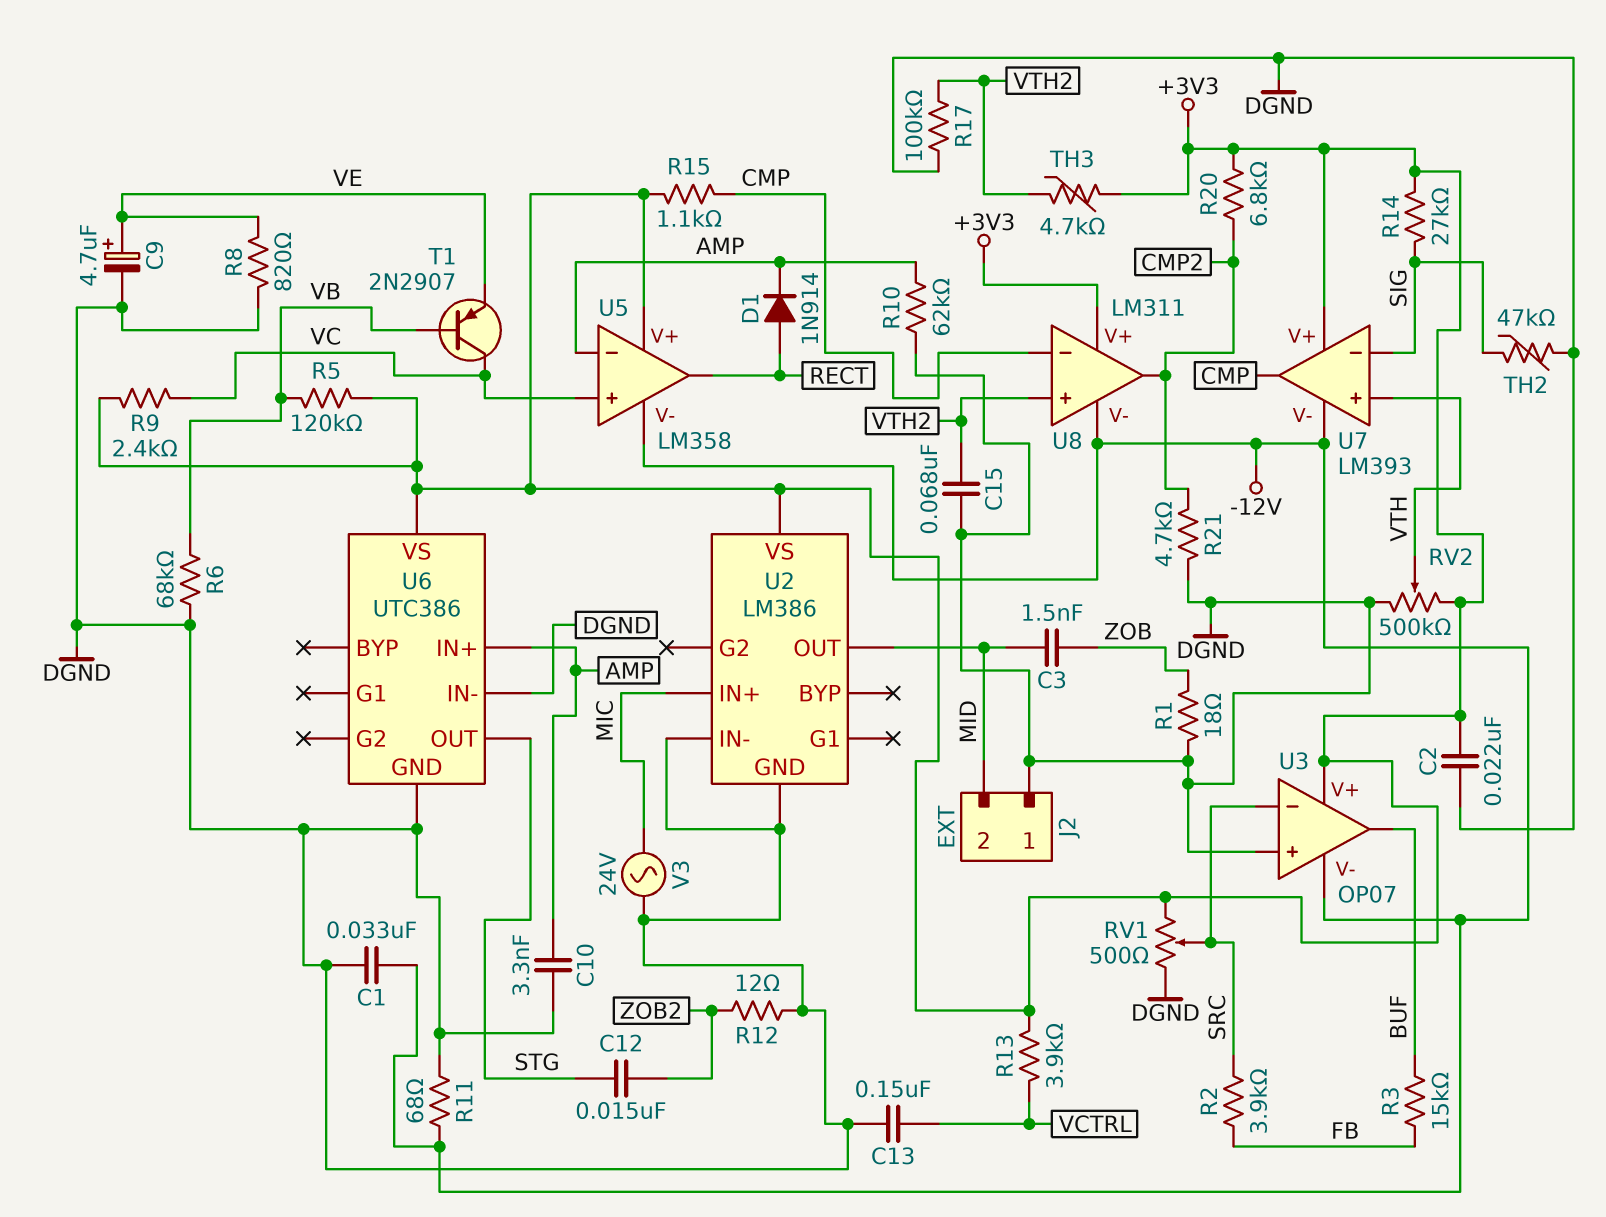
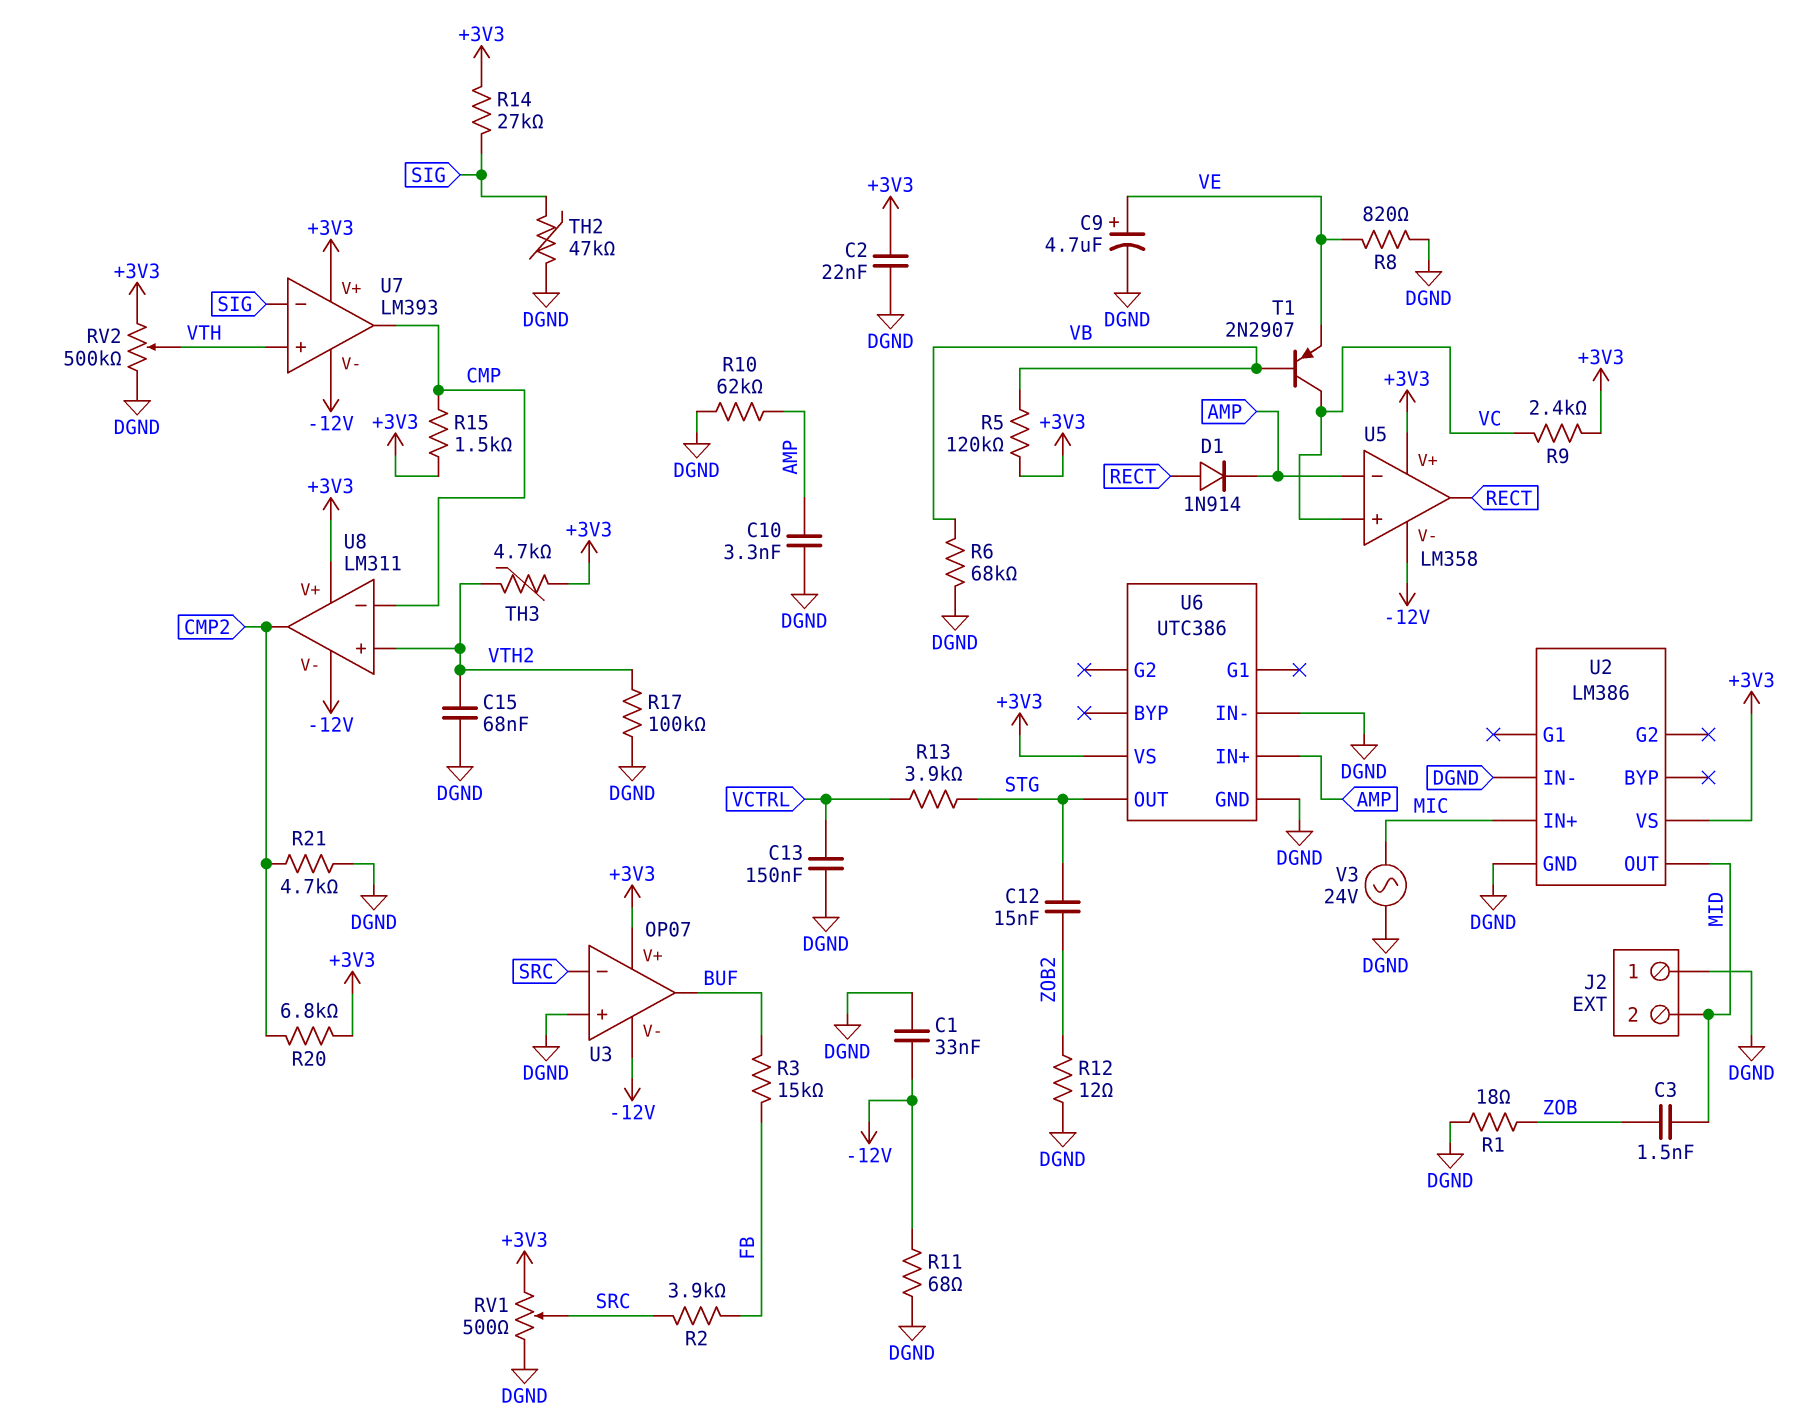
R13: 3.9k (+3V3, VCTRL) -> 3.9k (STG, VCTRL)
R15: 1.1k (+3V3, CMP) -> 1.5k (+3V3, CMP)

